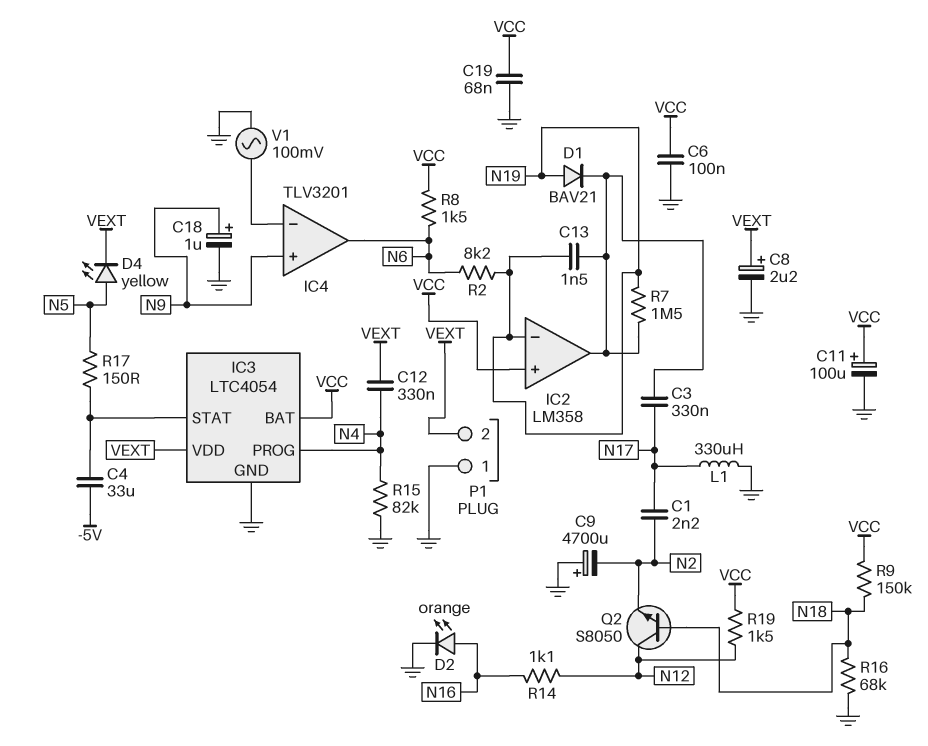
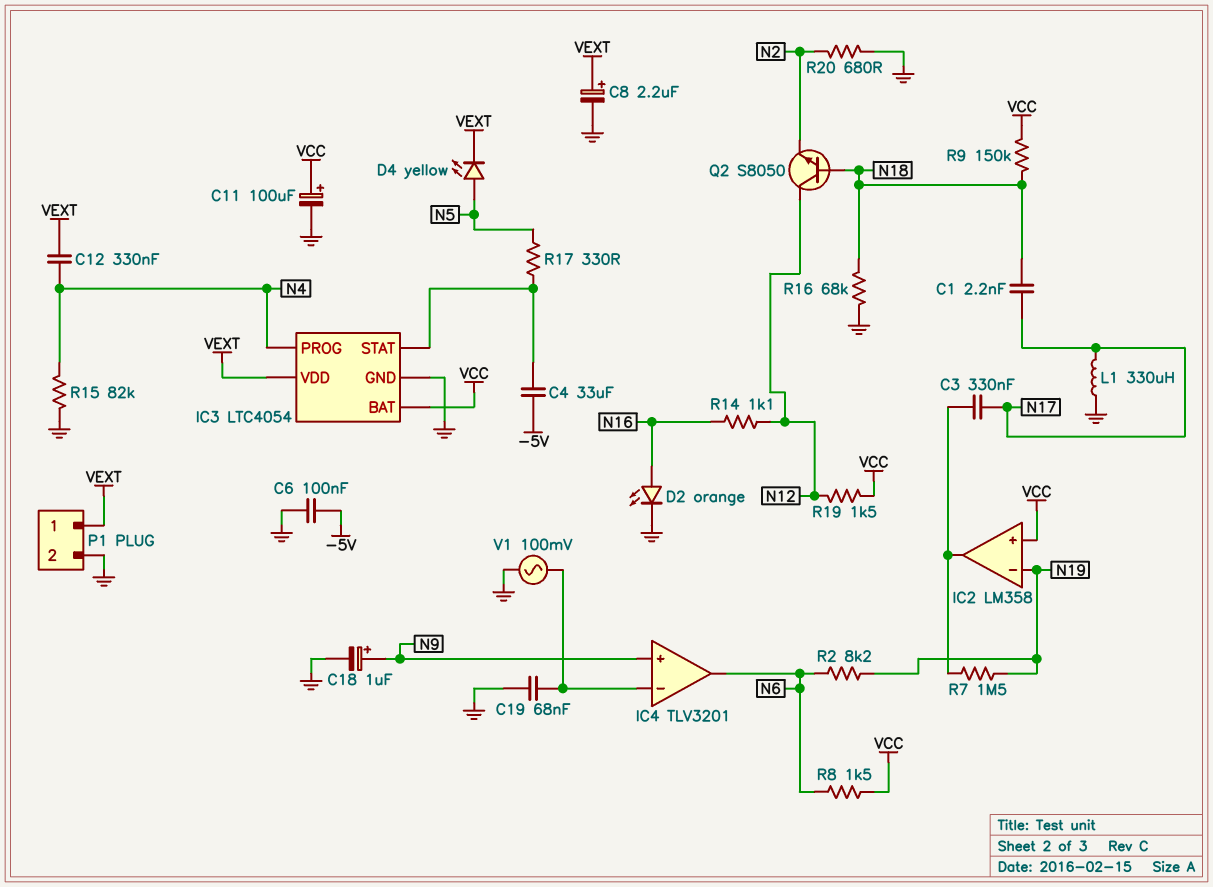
C1: 2.2nF (N2, N17) -> 2.2nF (N17, N18)
C6: 100nF (GND, VCC) -> 100nF (-5V, GND)
C9: 4700uF (plus GND, minus N2) -> none
C13: 1.5nF (IC2/out, N19) -> none
C19: 68nF (GND, VCC) -> 68nF (GND, IC4/in-)
D1: diode BAV21 (A N19, K IC2/out) -> none
P1 pin 1: GND -> VEXT
P1 pin 2: VEXT -> GND
R17: 150 (IC3/STAT, N5) -> 330 (IC3/STAT, N5)
R20: none -> 680 (GND, N2)

